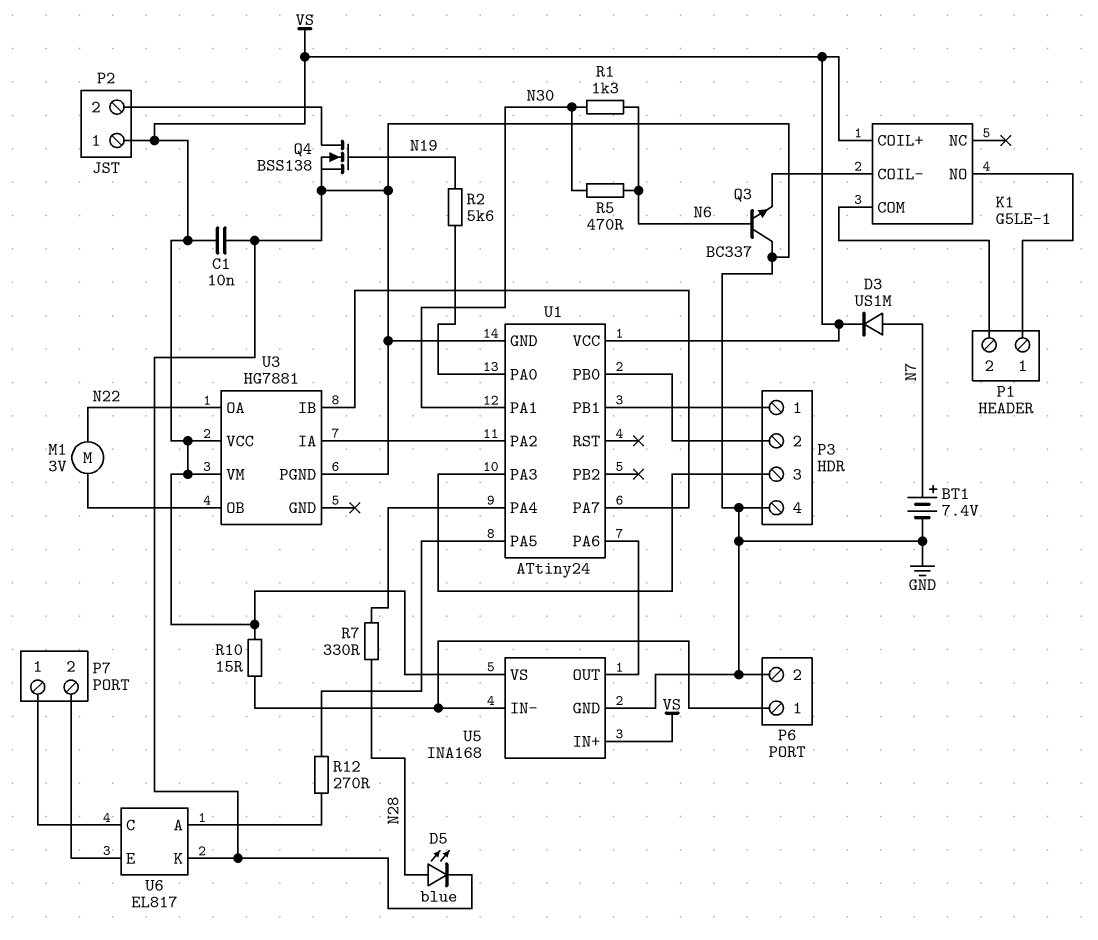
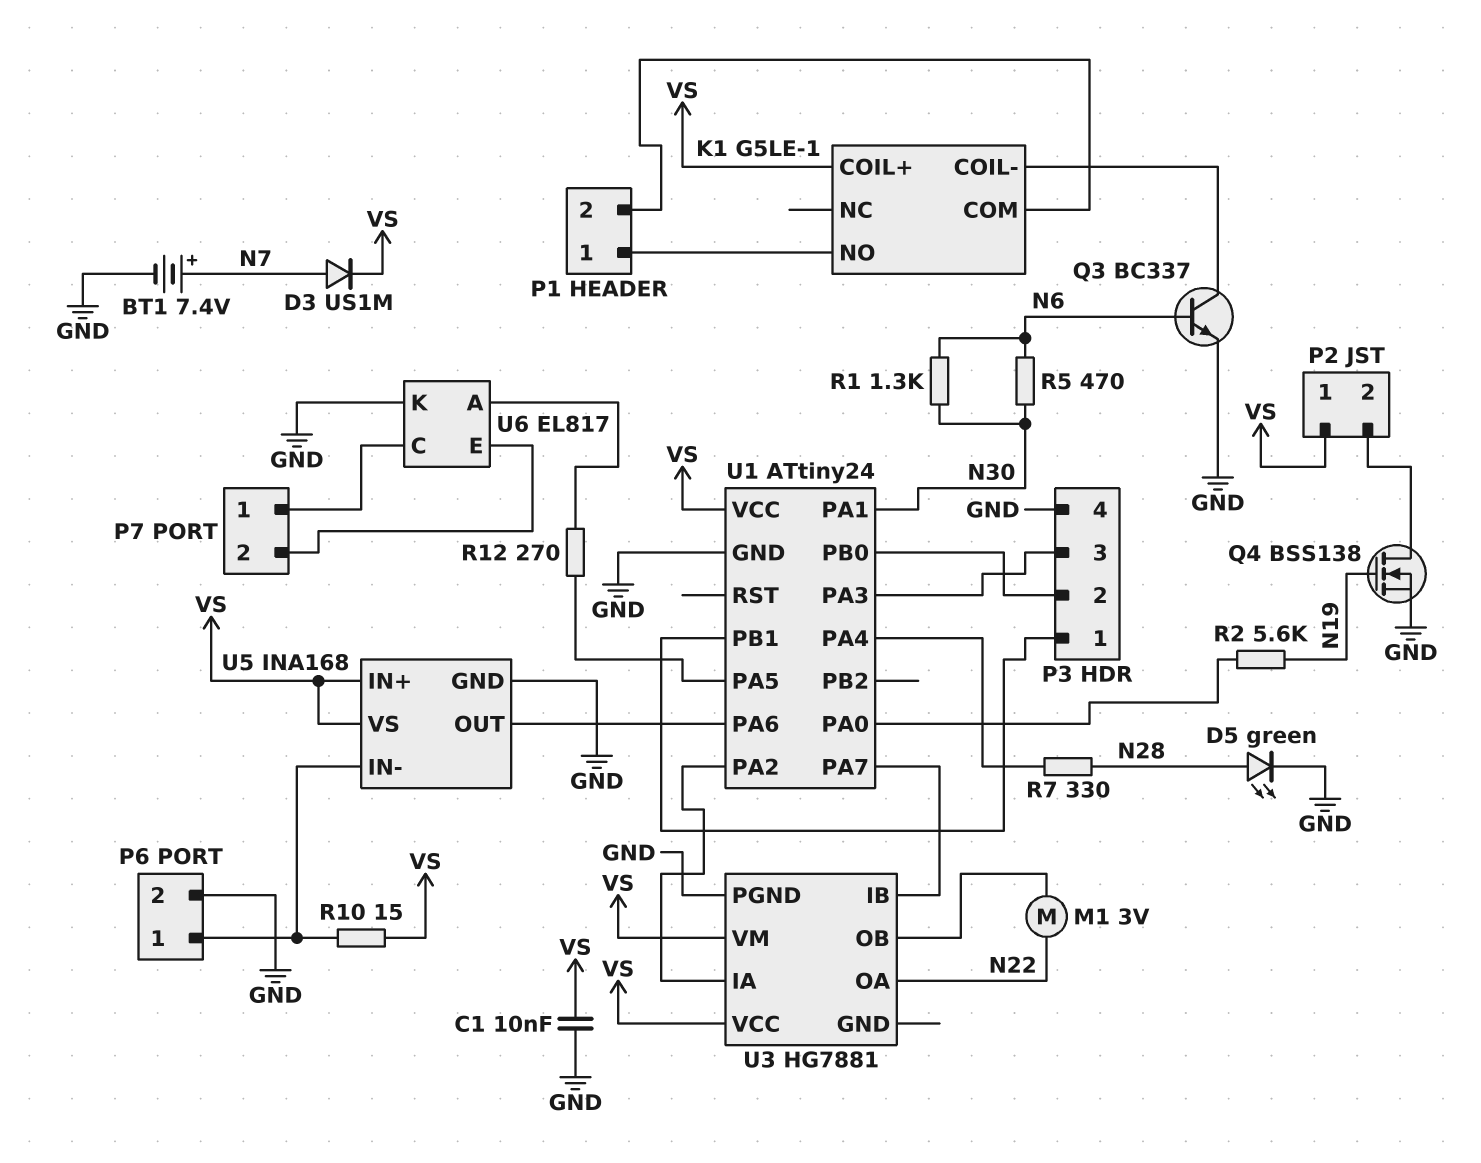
D5: LED blue (A N28, K GND) -> LED green (A N28, K GND)
Q3: NPN BC337 (B N6, C GND, E K1/COIL-) -> NPN BC337 (B N6, C K1/COIL-, E GND)

